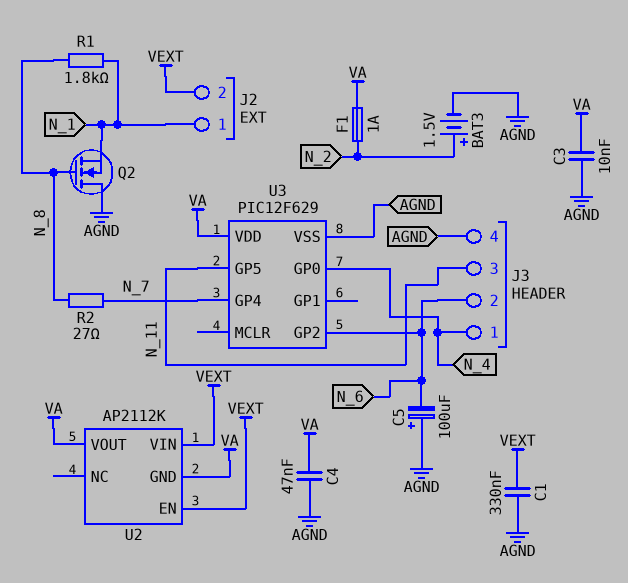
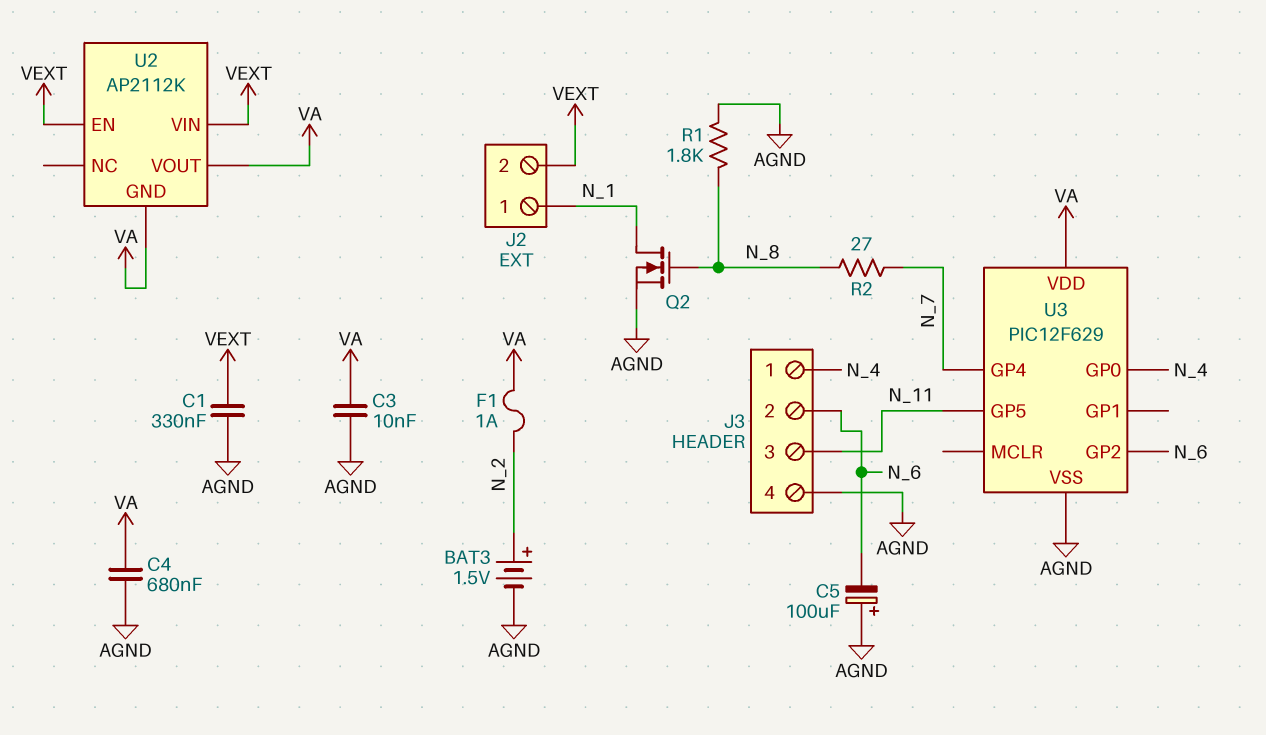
C4: 47nF (AGND, VA) -> 680nF (AGND, VA)
Q2: NMOS (G N_8, D AGND, S N_1) -> NMOS (G N_8, D N_1, S AGND)
R1: 1.8k (N_1, N_8) -> 1.8k (AGND, N_8)

